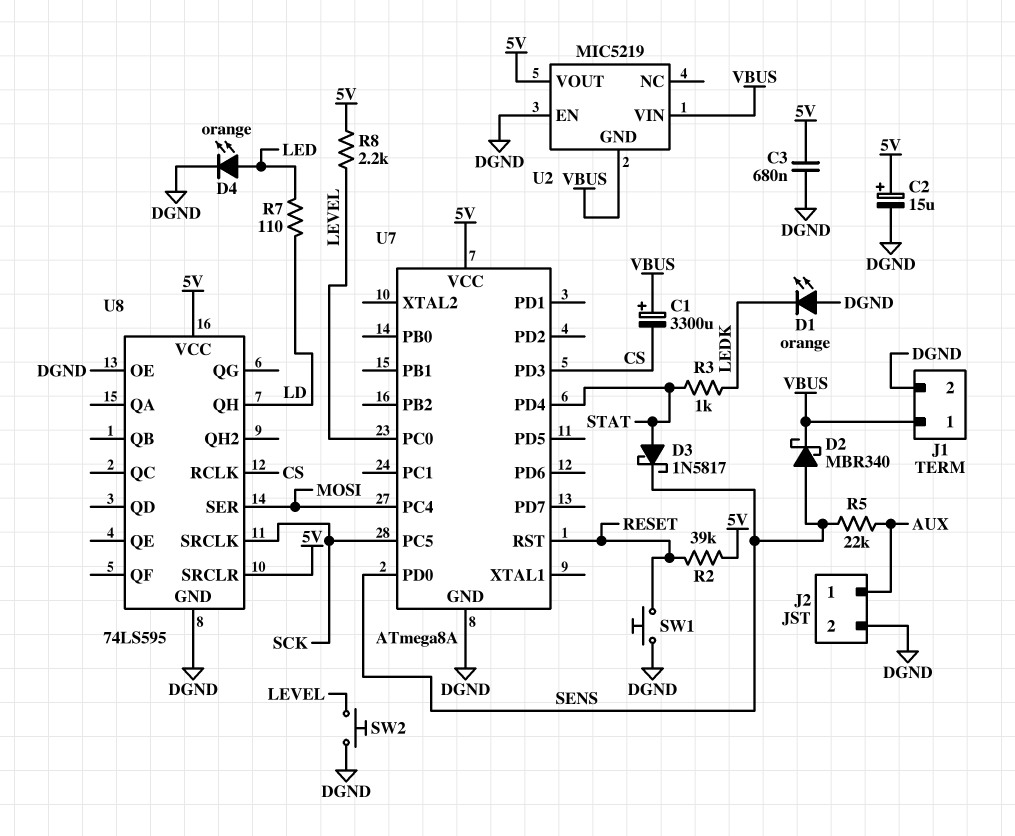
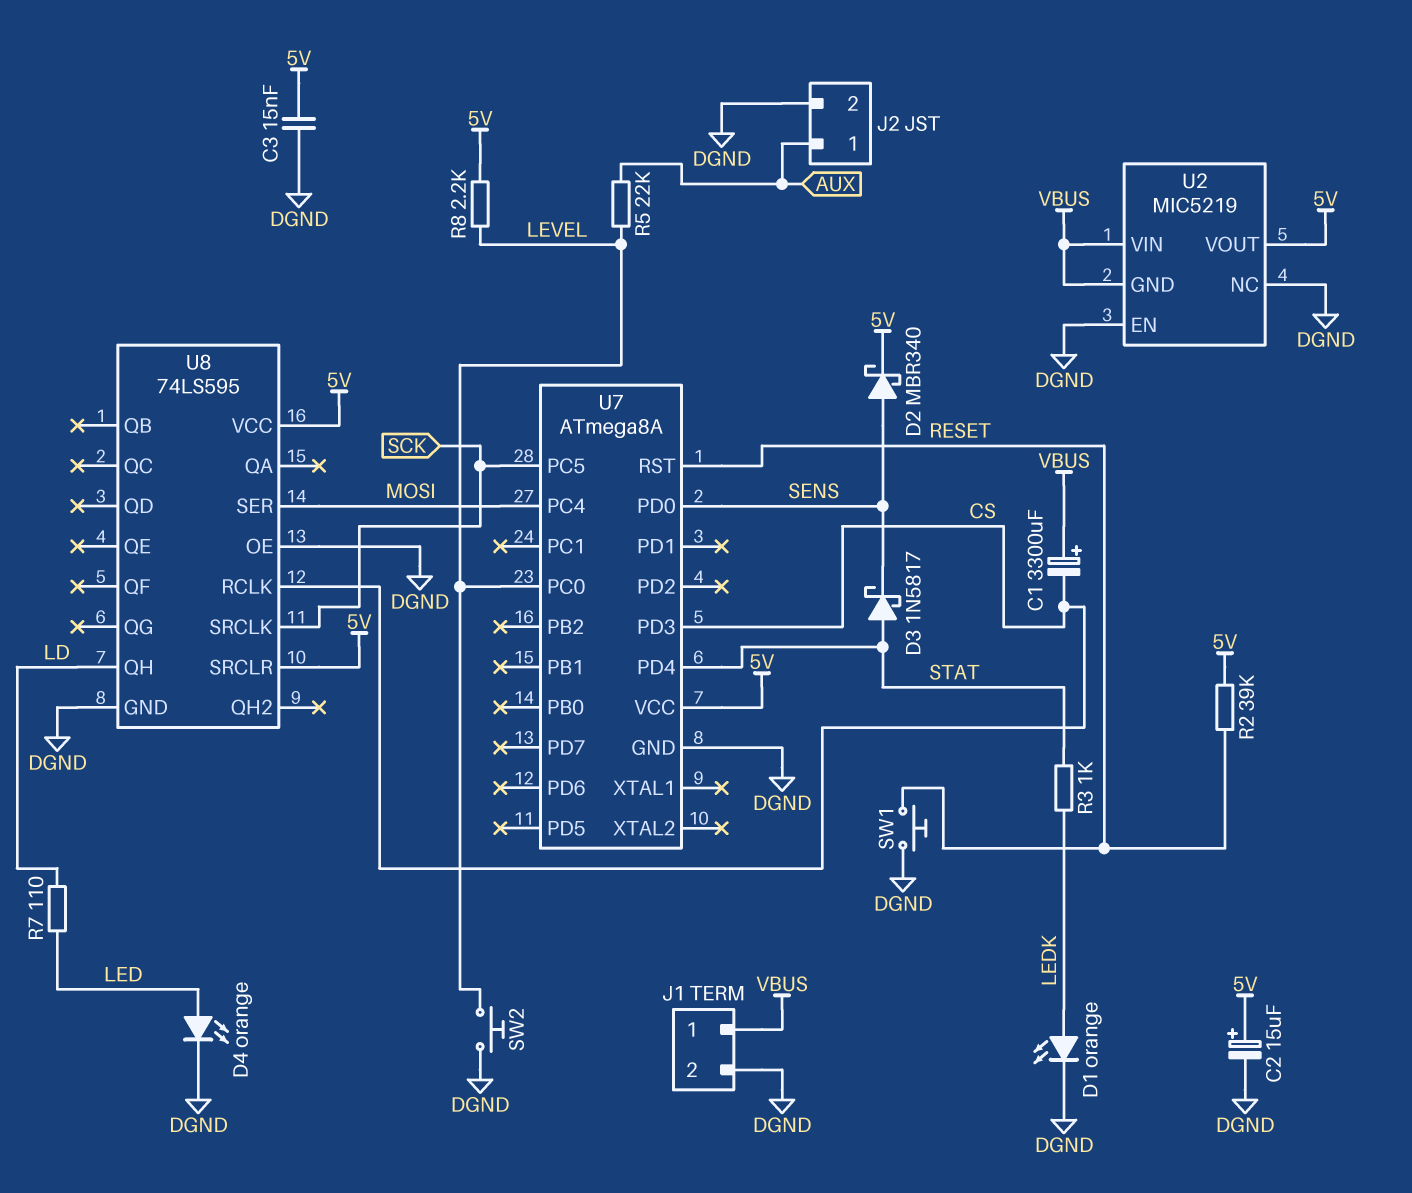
C3: 680nF (5V, DGND) -> 15nF (5V, DGND)
D1: LED orange (A DGND, K LEDK) -> LED orange (A LEDK, K DGND)
D2: schottky MBR340 (A SENS, K VBUS) -> schottky MBR340 (A SENS, K 5V)
R5: 22k (AUX, SENS) -> 22k (AUX, LEVEL)
U2 pin NC: none -> DGND

